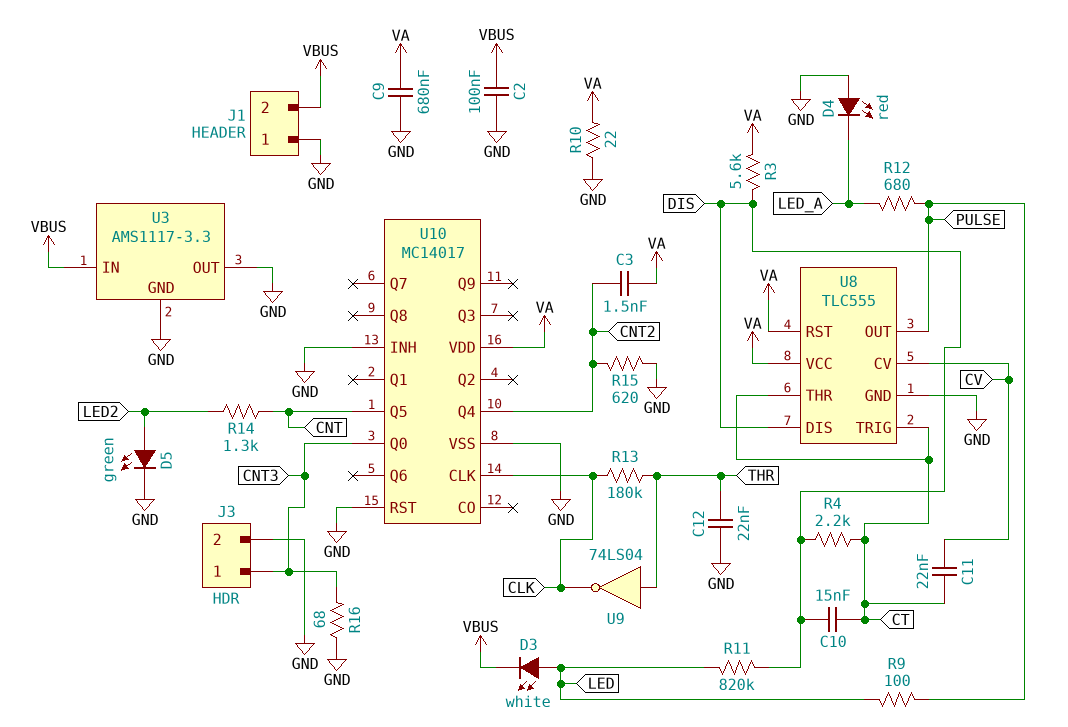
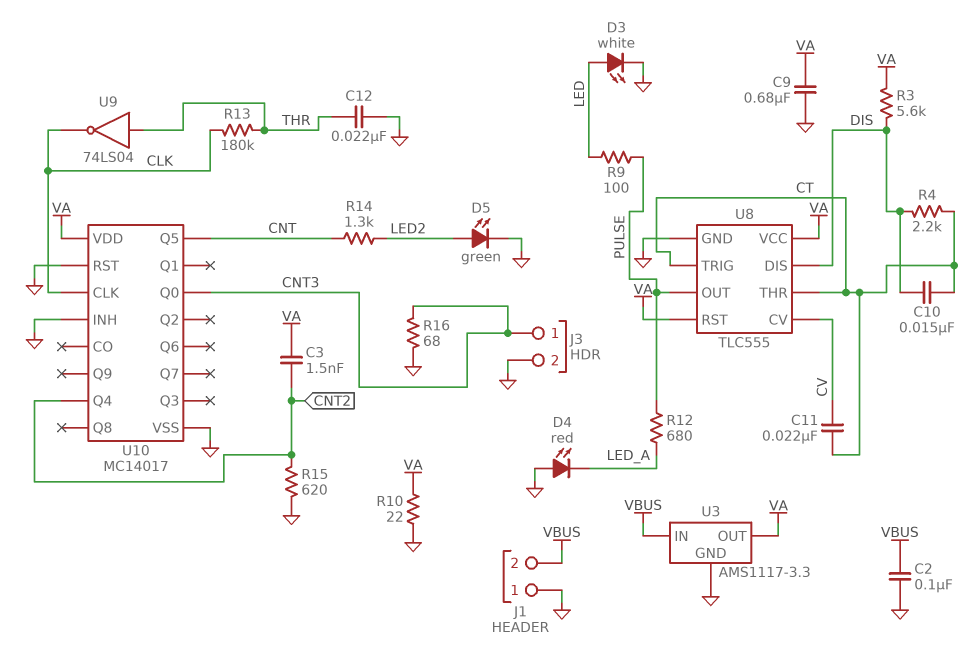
D3: LED white (A LED, K VBUS) -> LED white (A LED, K GND)
R11: 820k (DIS, LED) -> none
U3 pin OUT: GND -> VA

